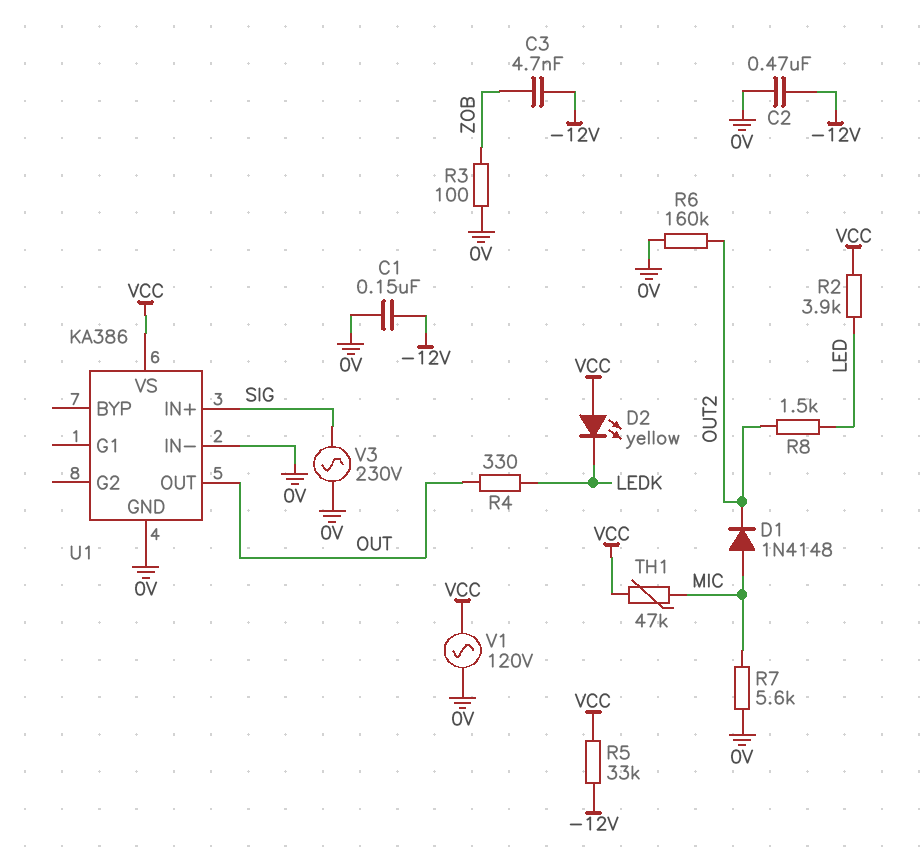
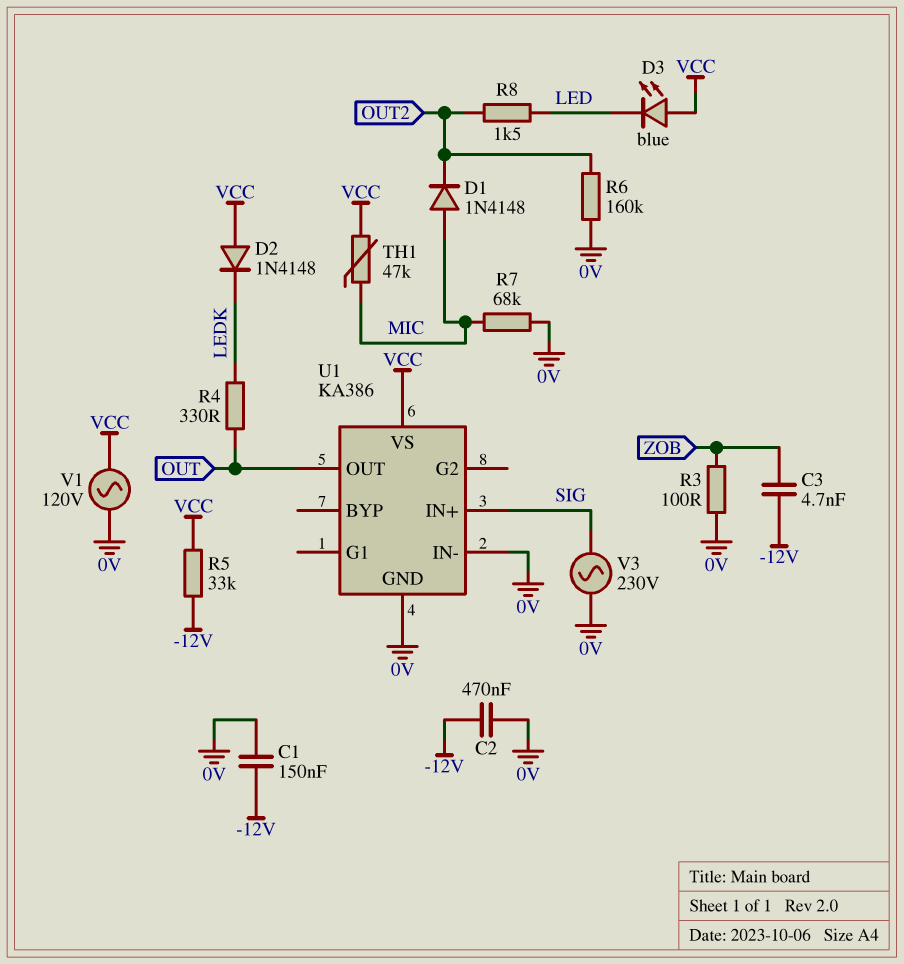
D2: LED yellow (A VCC, K LEDK) -> diode 1N4148 (A VCC, K LEDK)
D3: none -> LED blue (A VCC, K LED)
R2: 3.9k (LED, VCC) -> none
R7: 5.6k (0V, MIC) -> 68k (0V, MIC)

